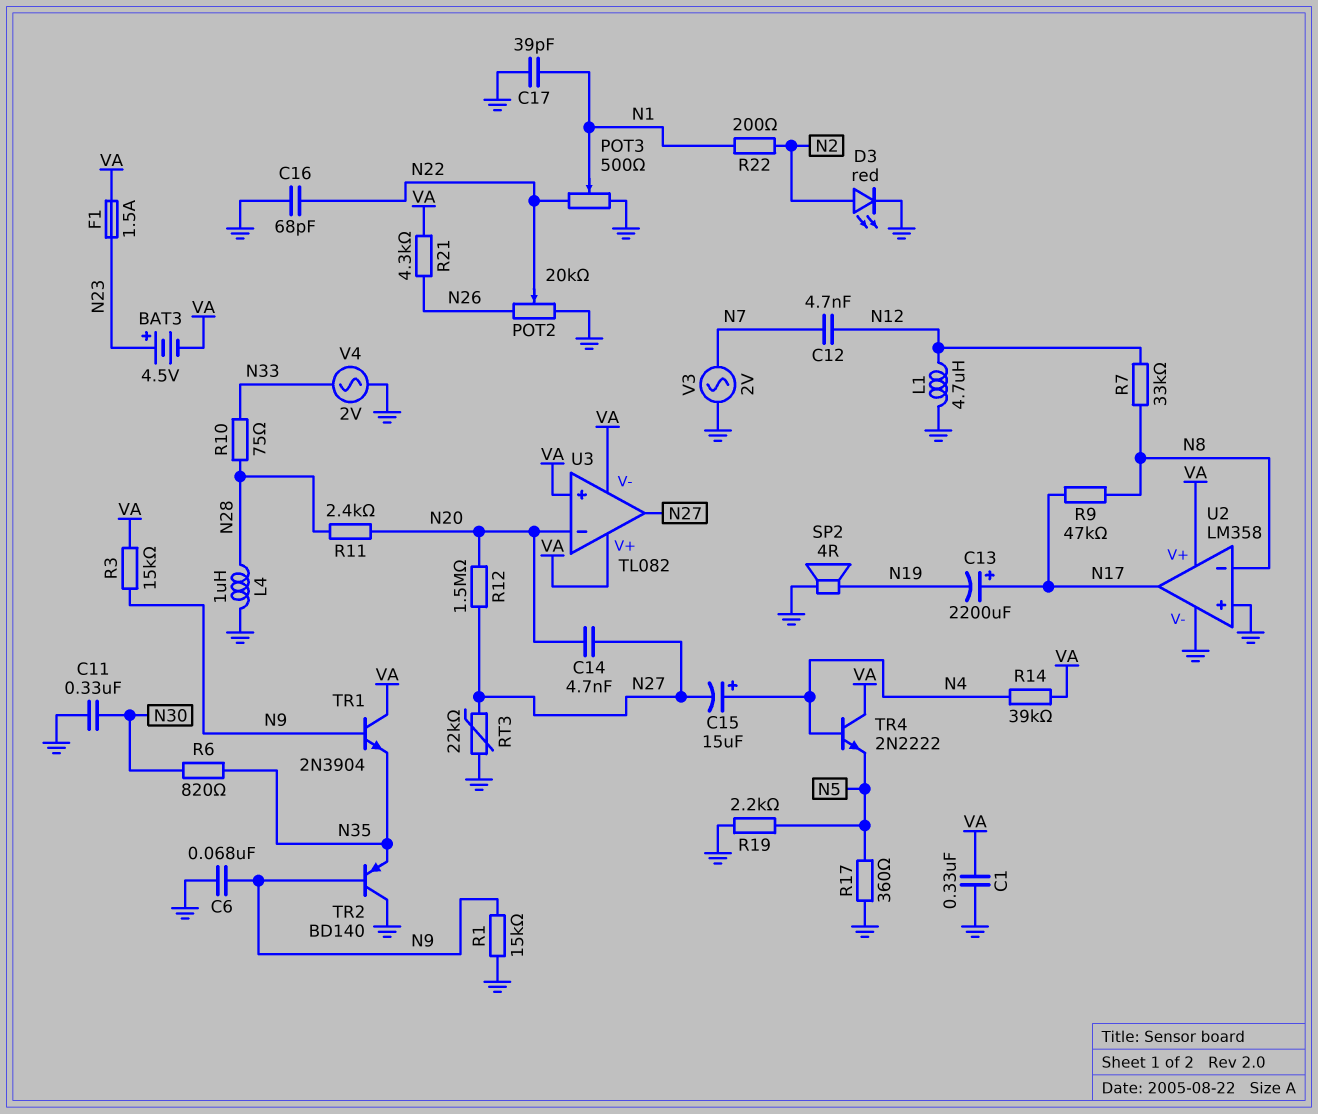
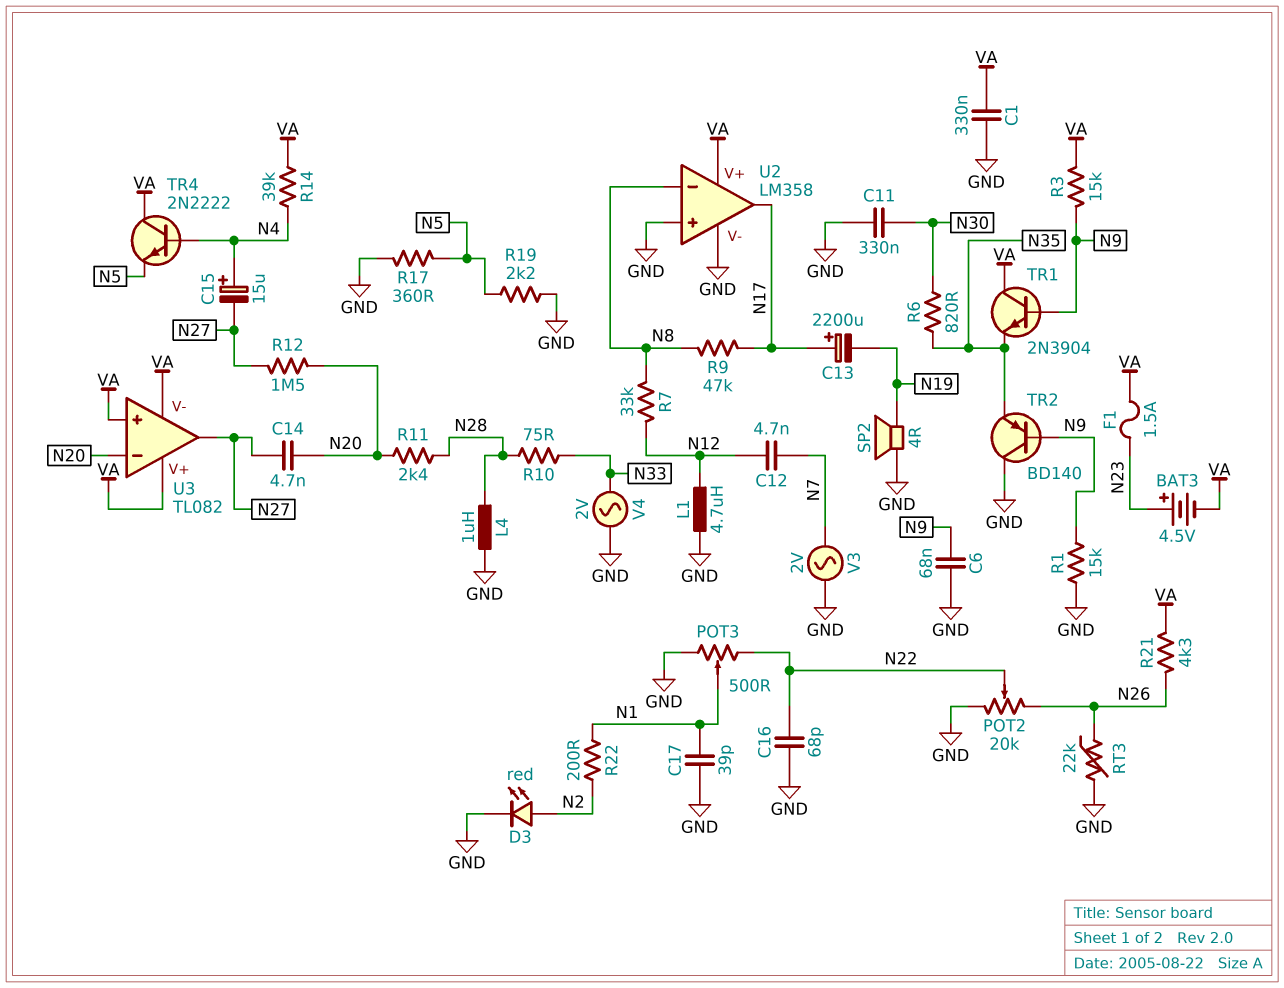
RT3: 22k (GND, N27) -> 22k (GND, N26)

